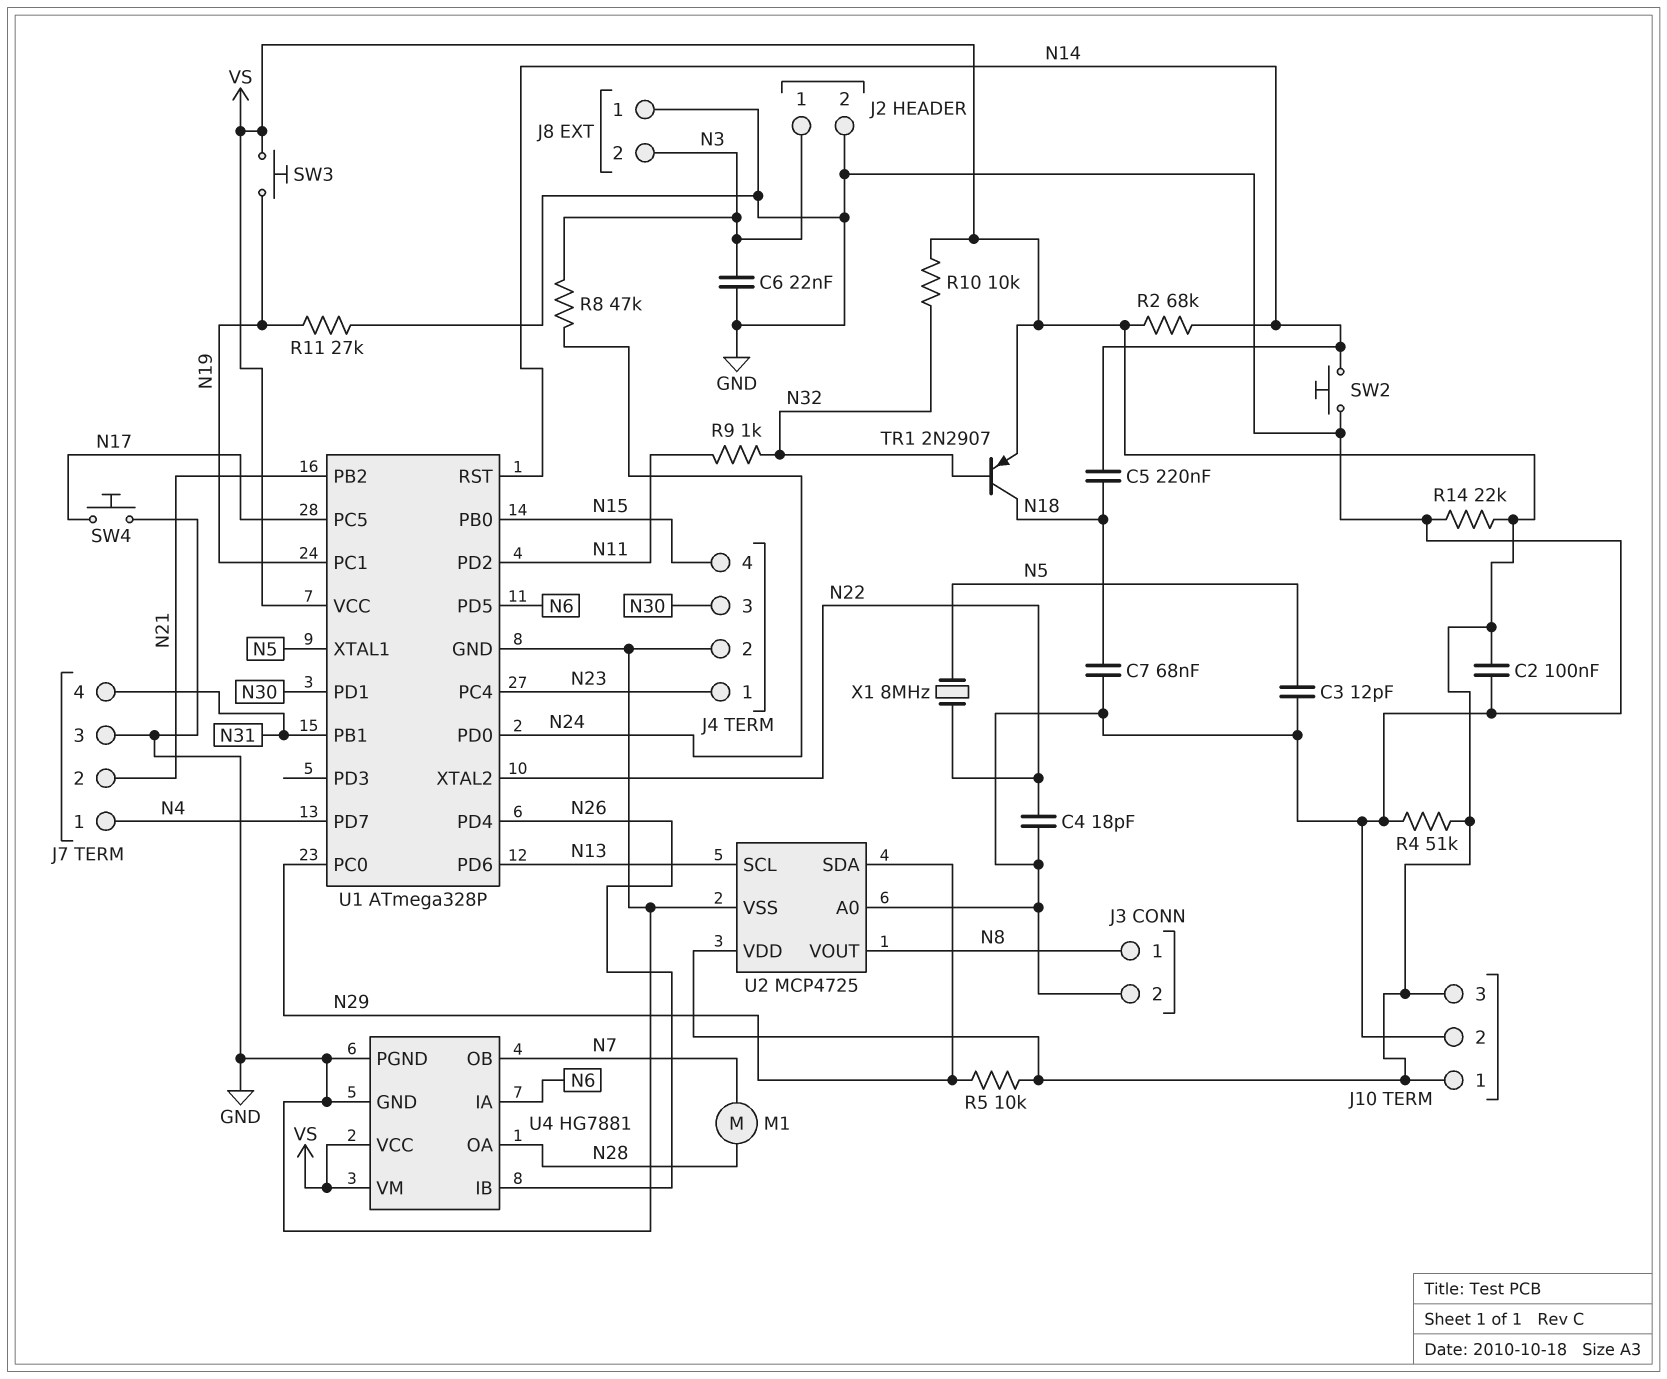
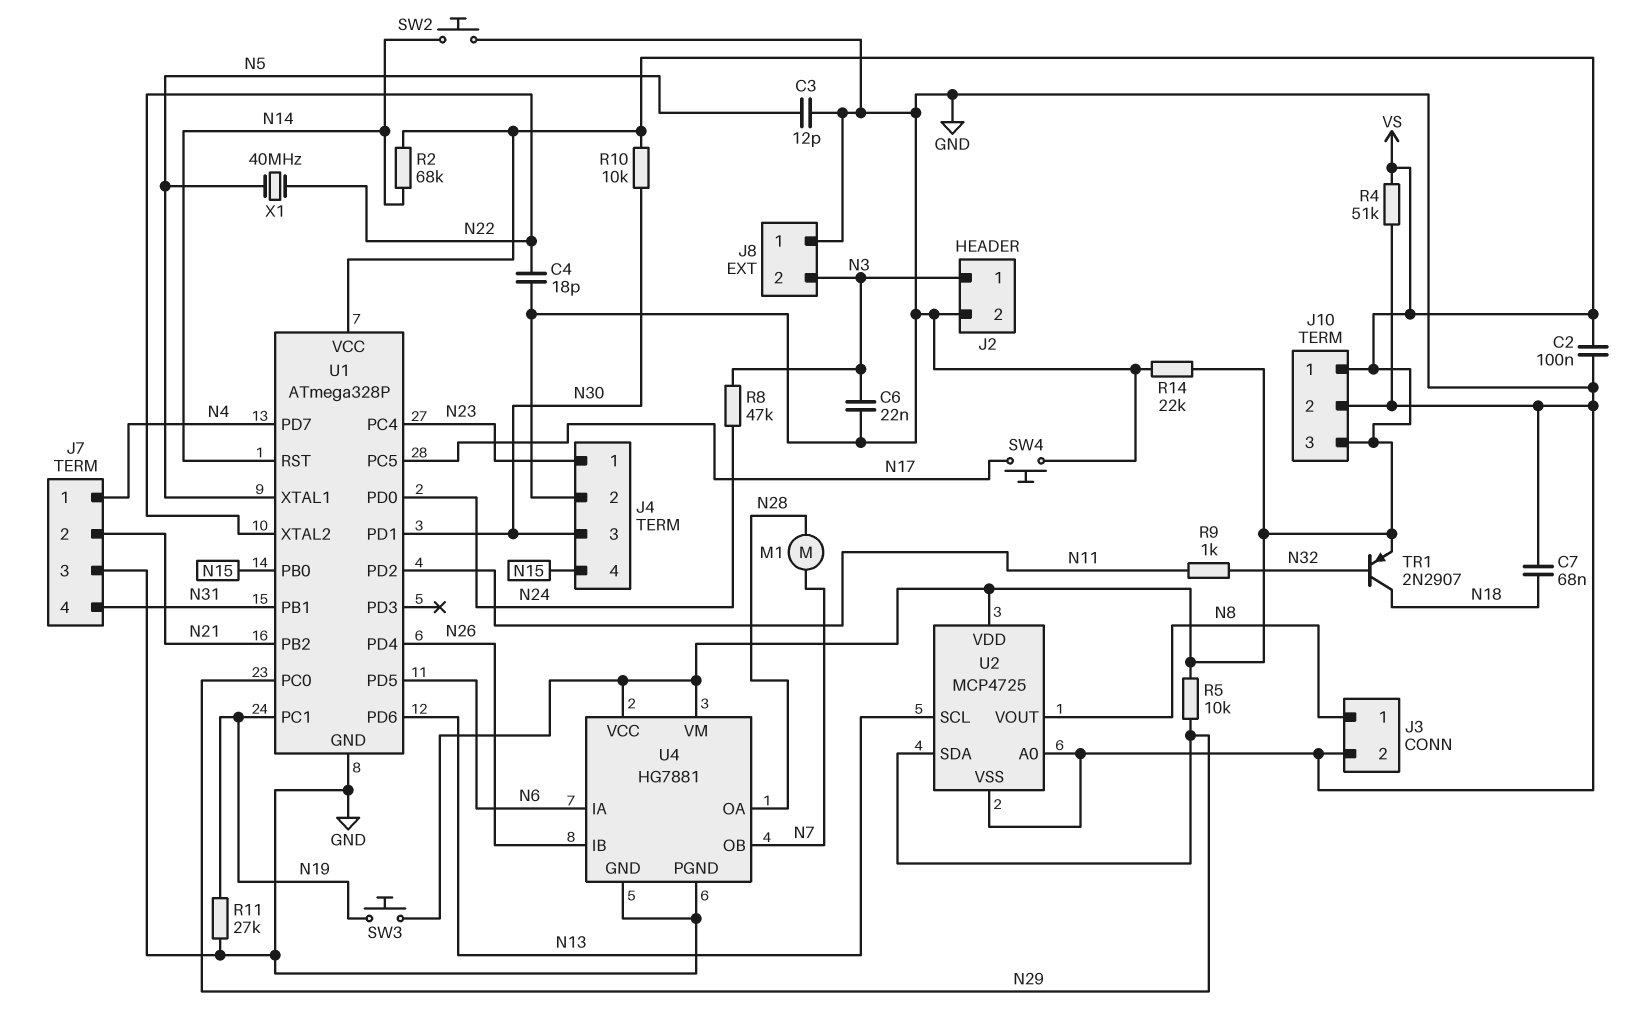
C5: 220nF (N14, N18) -> none
R10: 10k (N32, VS) -> 10k (N30, VS)
X1: 8MHz (N5, N22) -> 40MHz (N5, N22)

